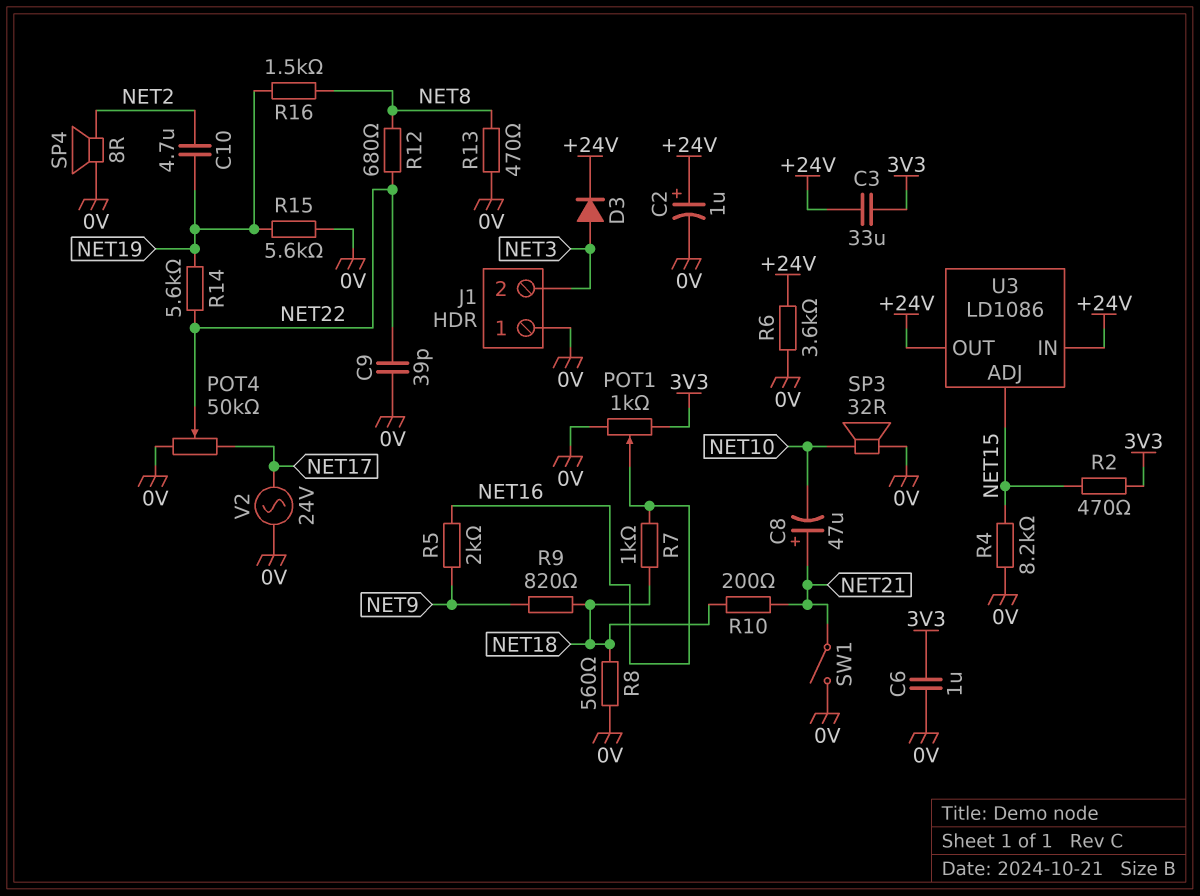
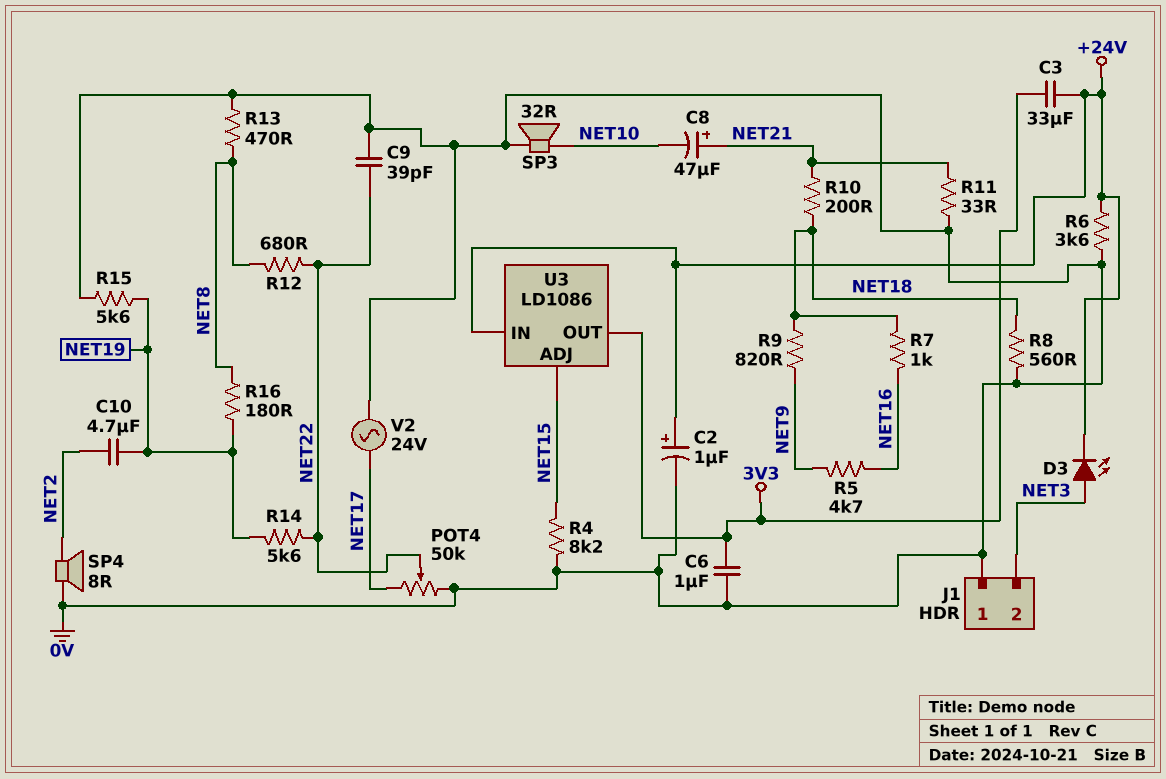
D3: diode (A NET3, K +24V) -> LED (A NET3, K +24V)
POT1: 1k (0V, 3V3, wiper NET16) -> none
R2: 470 (3V3, NET15) -> none
R5: 2k (NET9, NET16) -> 4.7k (NET9, NET16)
R11: none -> 33 (0V, NET21)
R16: 1.5k (NET8, NET19) -> 180 (NET8, NET19)
SW1: switch (0V, NET21) -> none
U3 pin OUT: +24V -> 3V3

